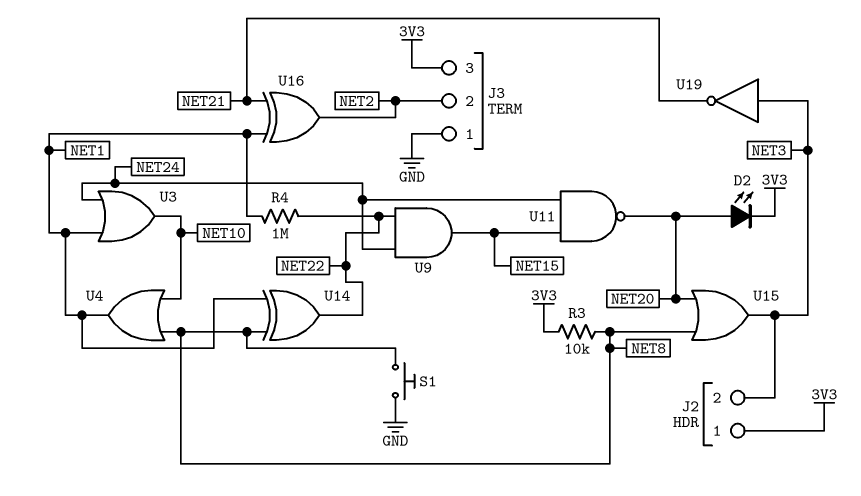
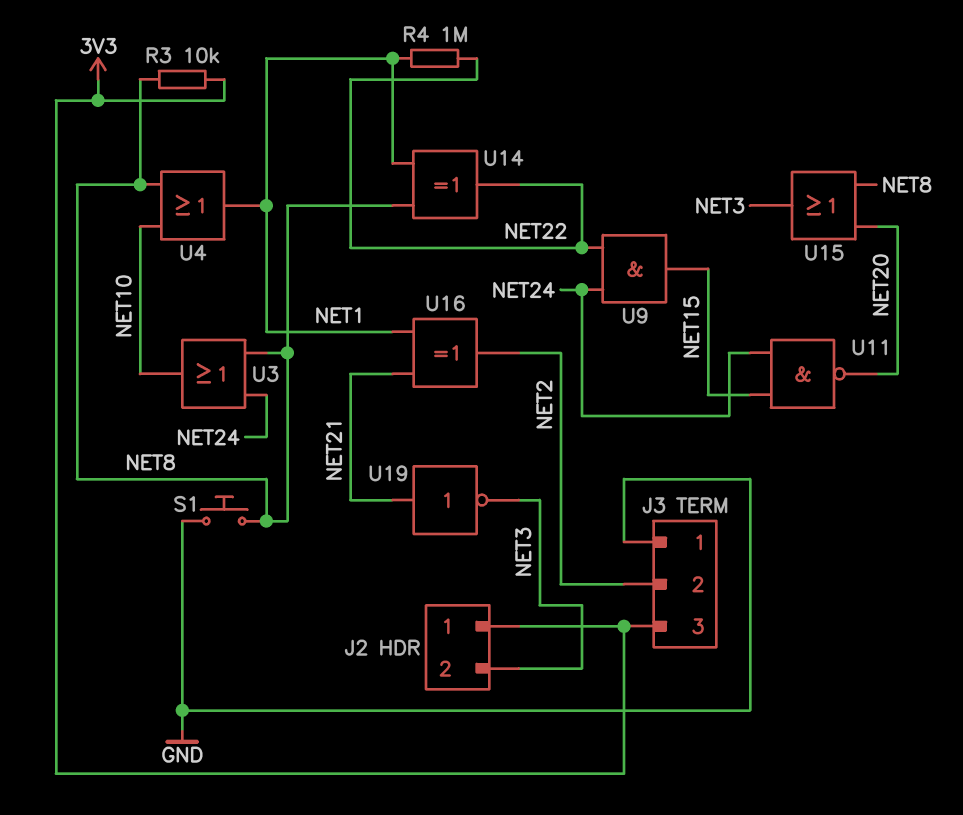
D2: LED (A NET20, K 3V3) -> none
U3: OR (in NET1, in NET24, out NET10) -> OR (in NET8, in NET24, out NET10)
U19: NOT (in NET3, out NET21) -> NOT (in NET21, out NET3)

